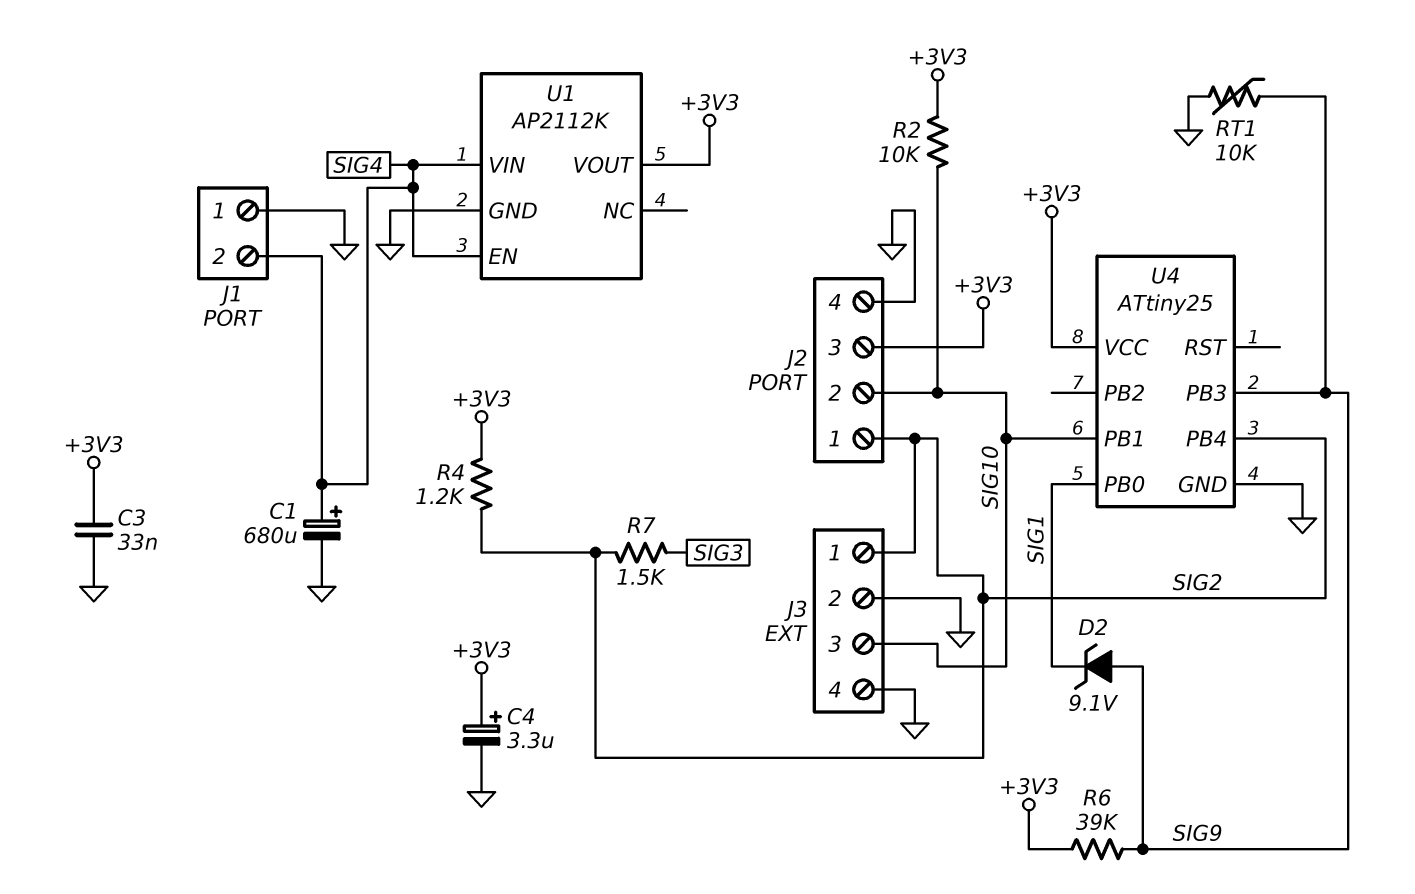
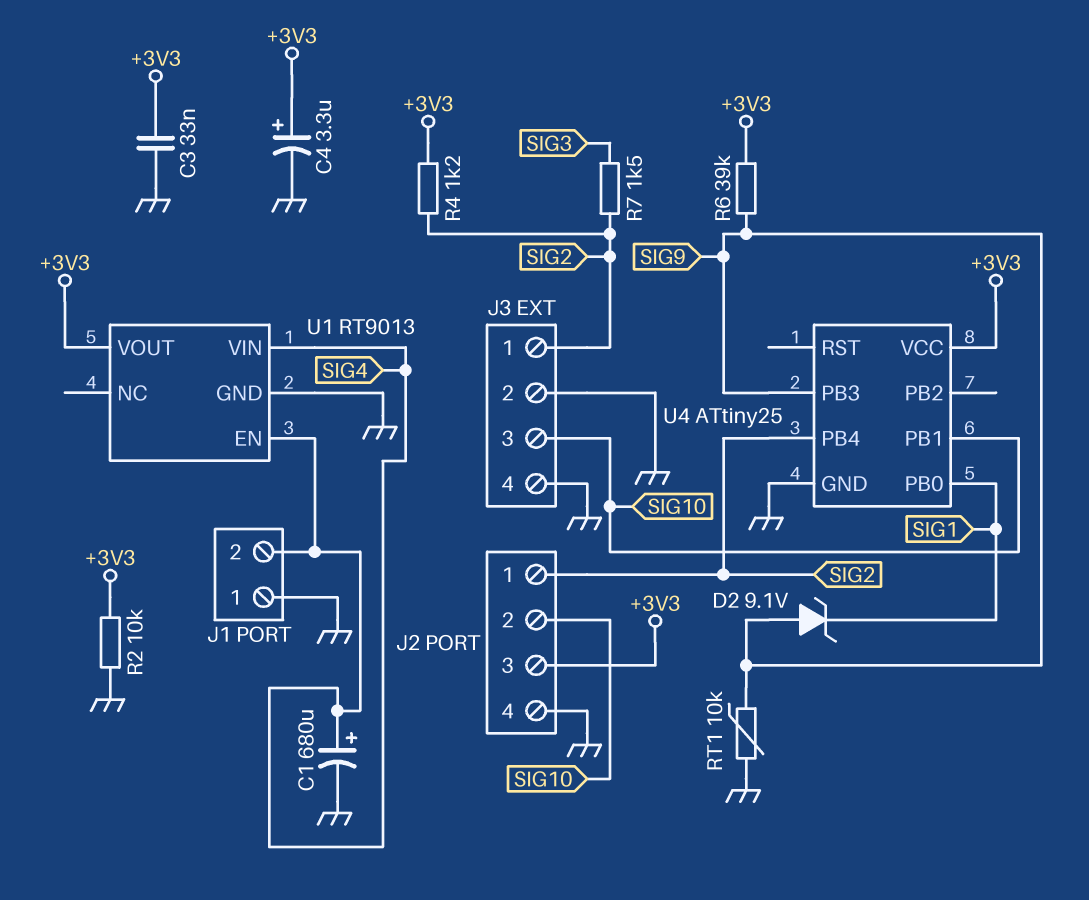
R2: 10k (+3V3, SIG10) -> 10k (+3V3, GND)
U1: AP2112K -> RT9013

